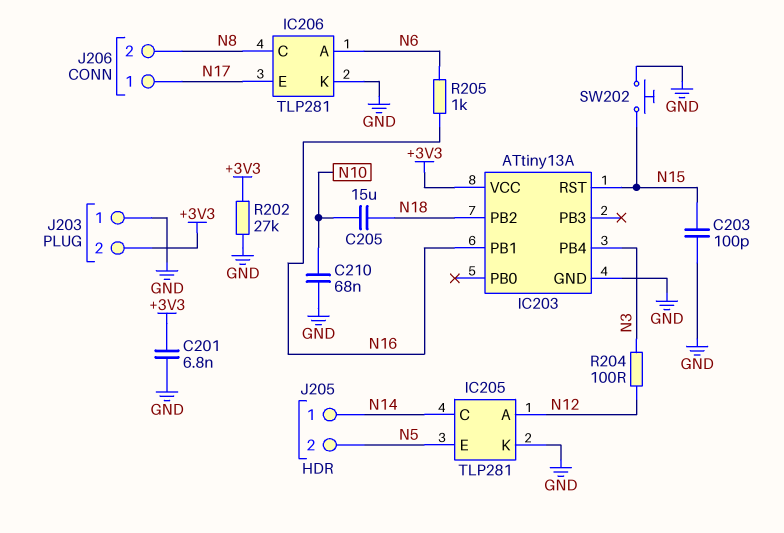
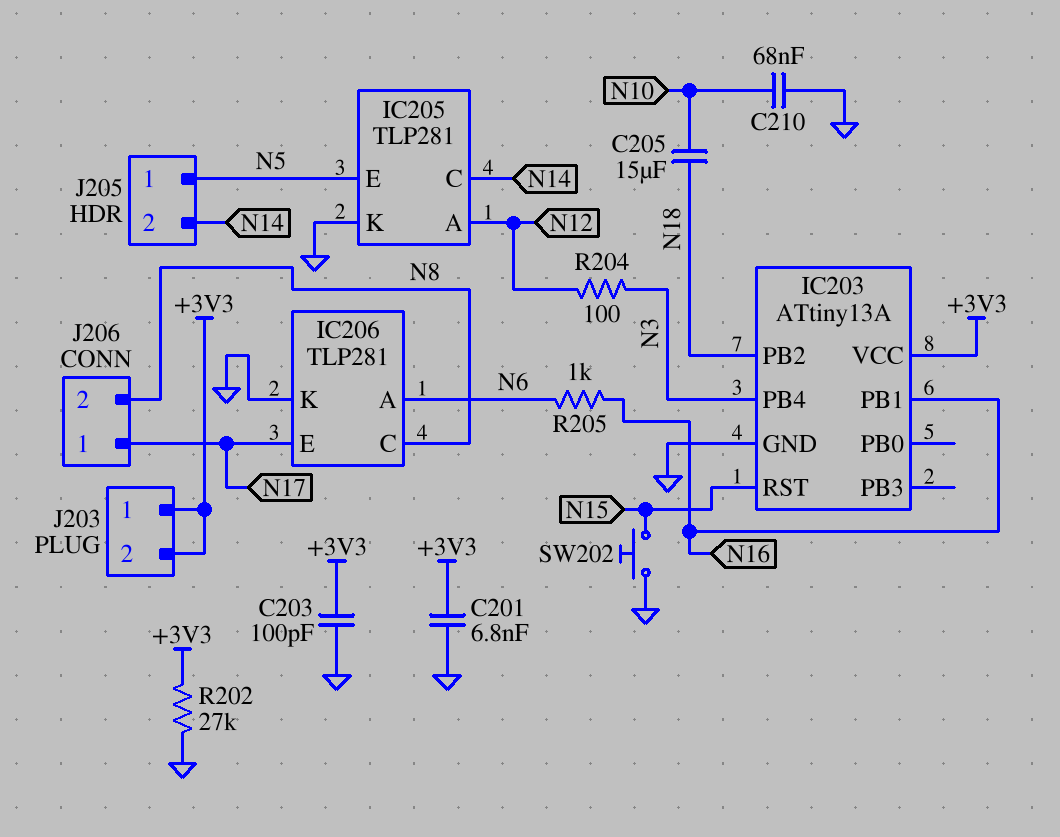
C203: 100pF (GND, N15) -> 100pF (+3V3, GND)
J203 pin 1: GND -> +3V3
J205 pin 1: N14 -> N5
J205 pin 2: N5 -> N14

